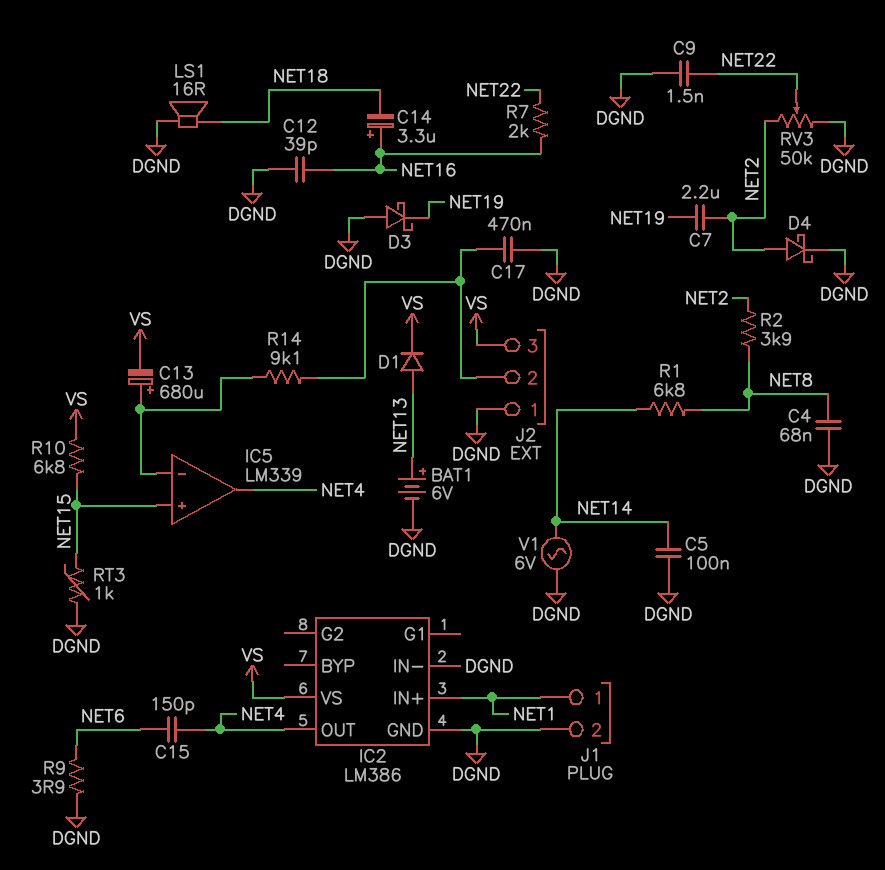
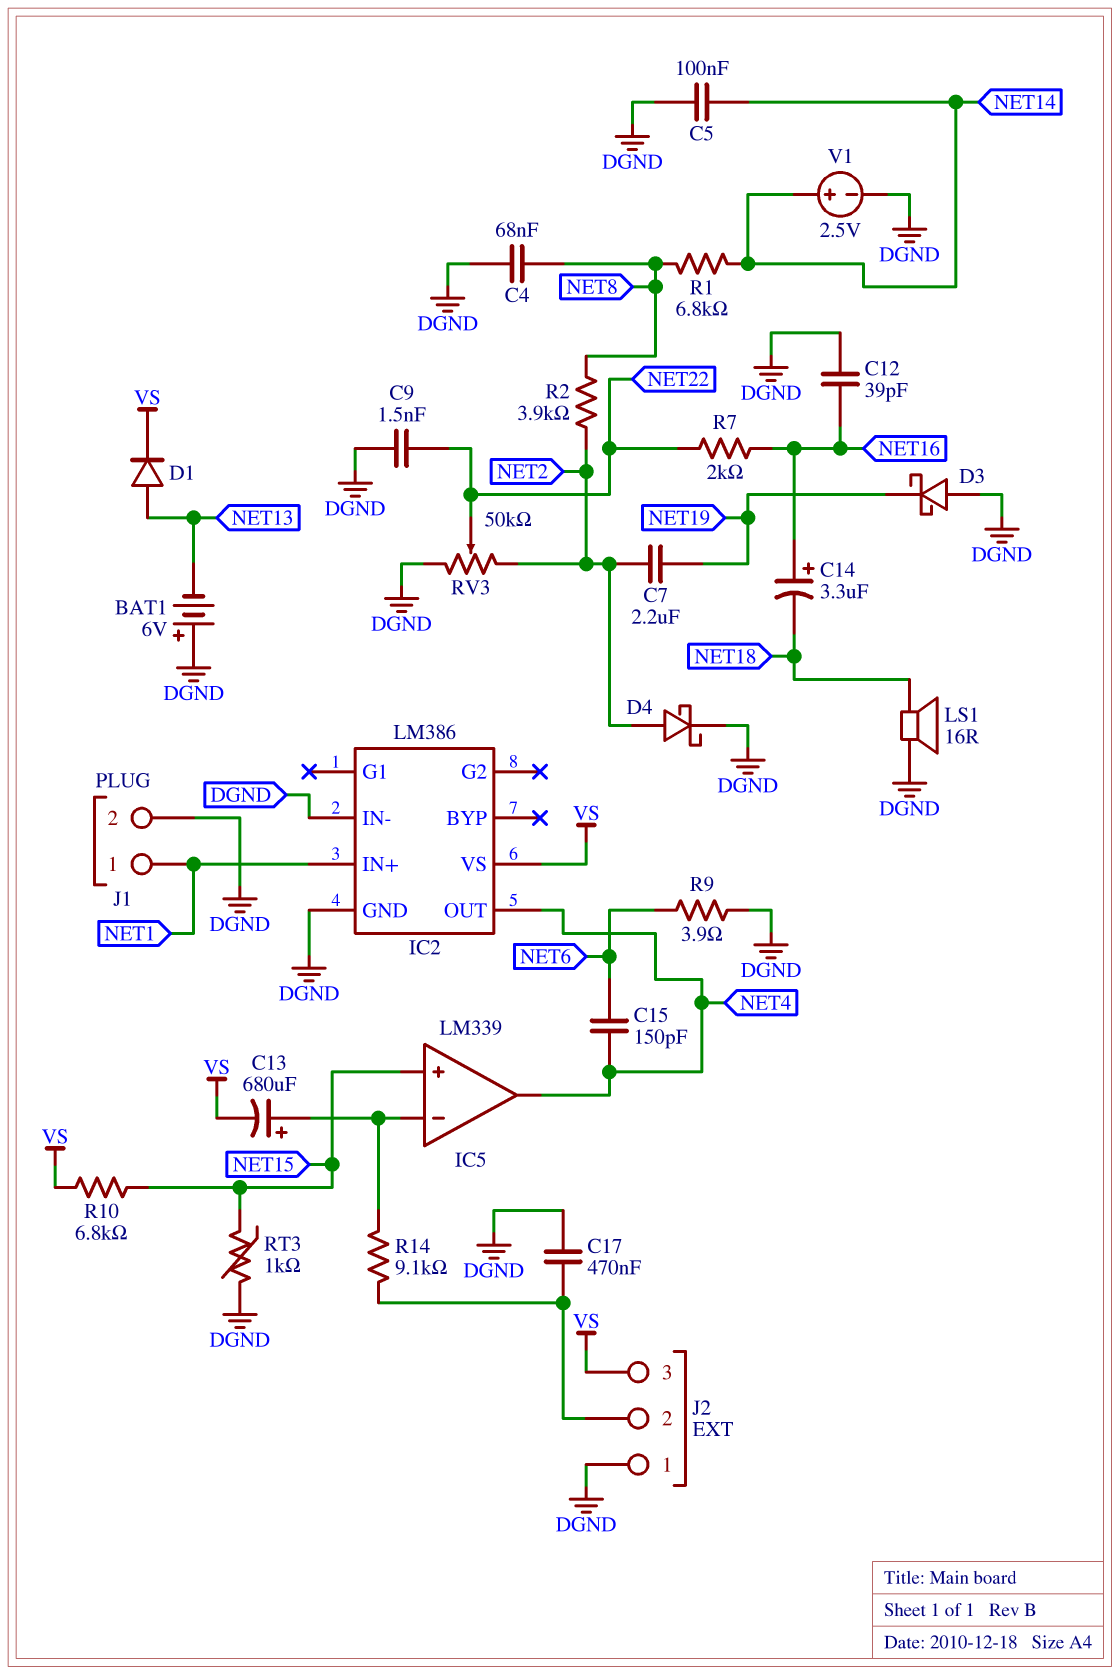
BAT1: 6V (plus NET13, minus DGND) -> 6V (plus DGND, minus NET13)
V1: AC 6V (DGND, NET14) -> 2.5V (plus NET14, minus DGND)

